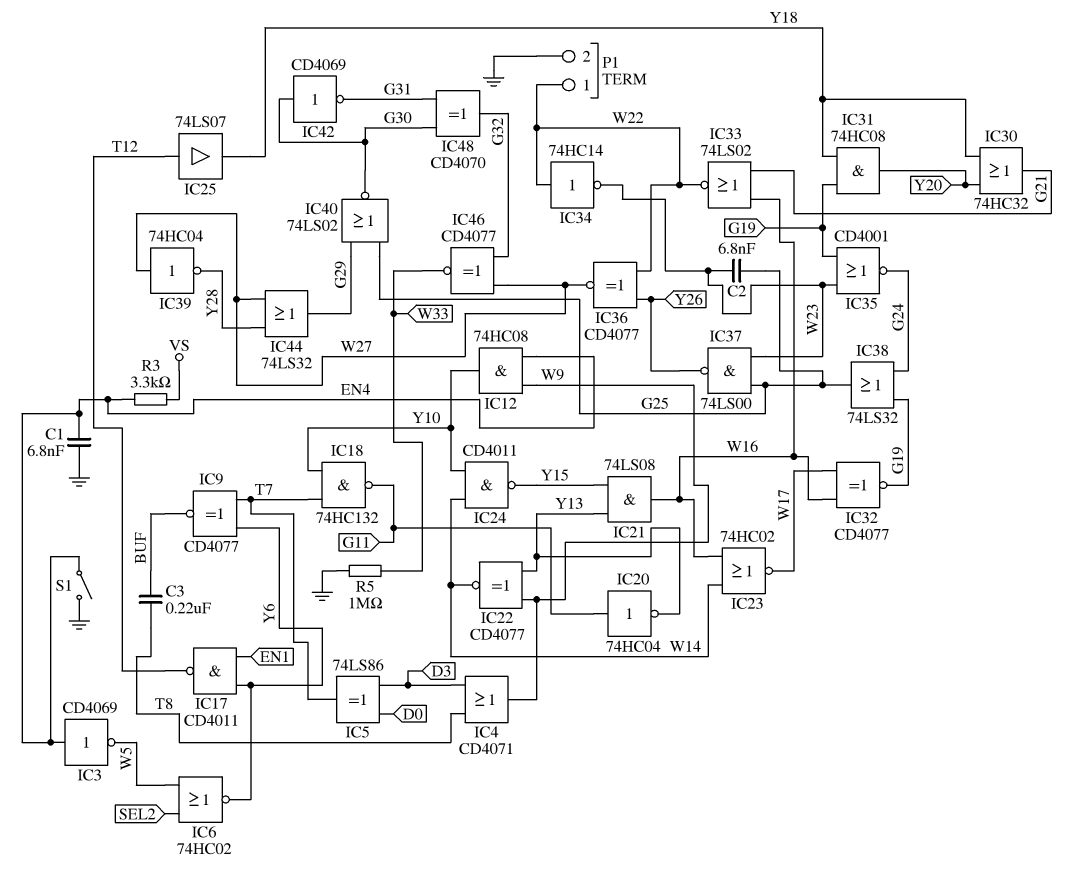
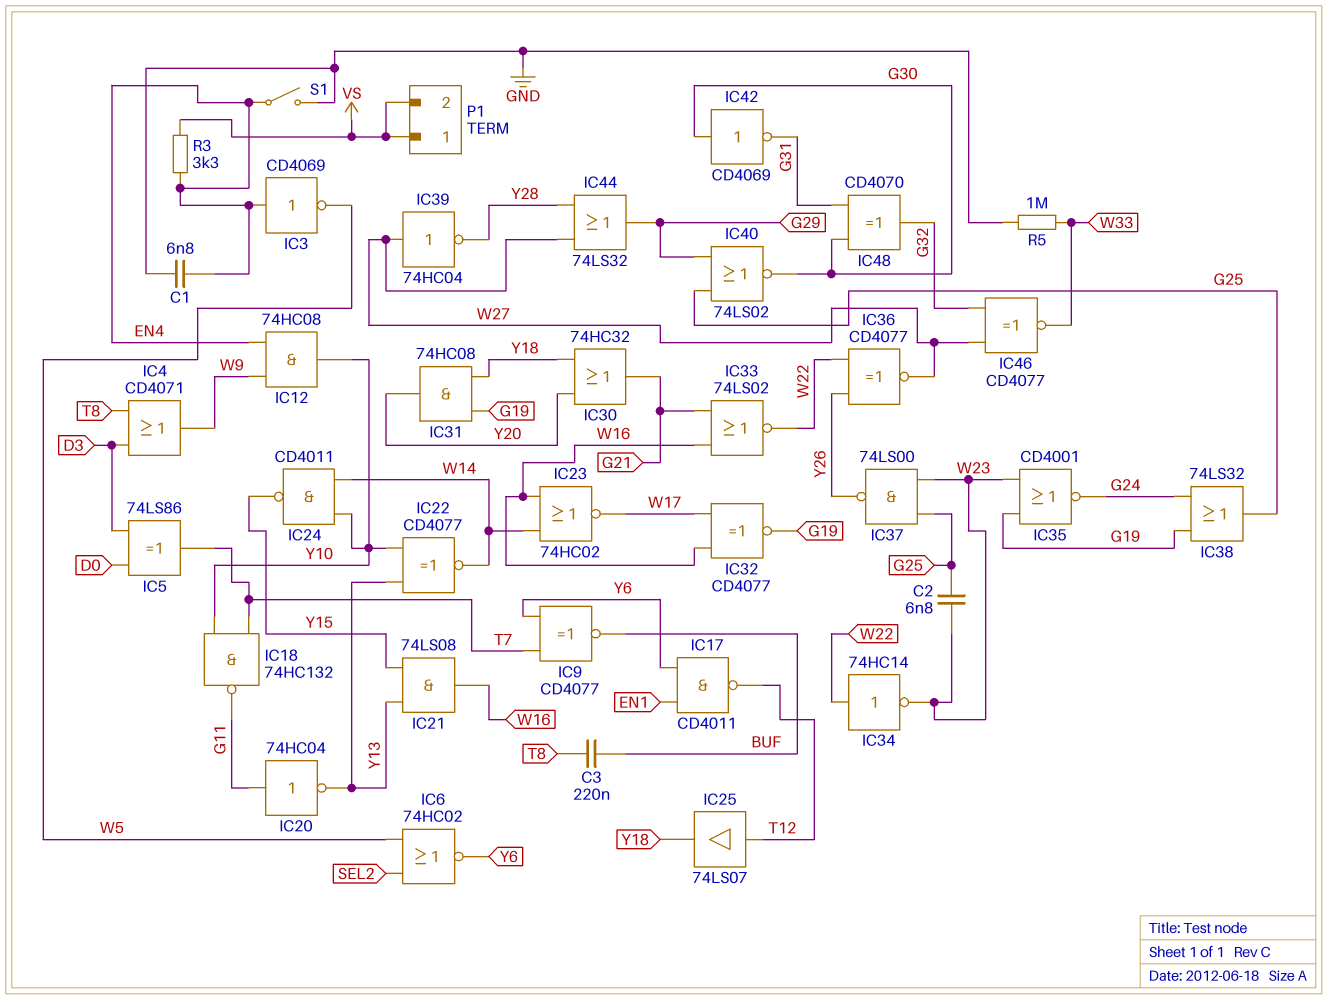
IC22: XNOR CD4077 (in W9, in Y13, out W14) -> XNOR CD4077 (in Y10, in Y13, out W14)
P1 pin 1: W22 -> VS
P1 pin 2: GND -> VS

